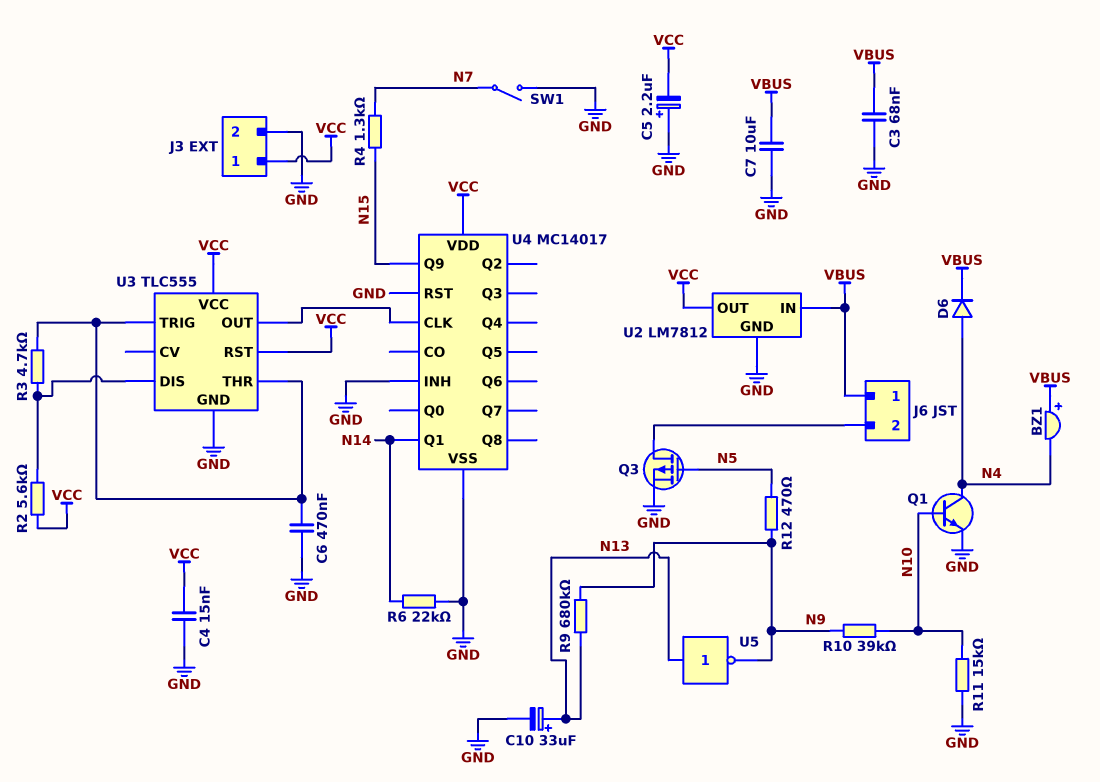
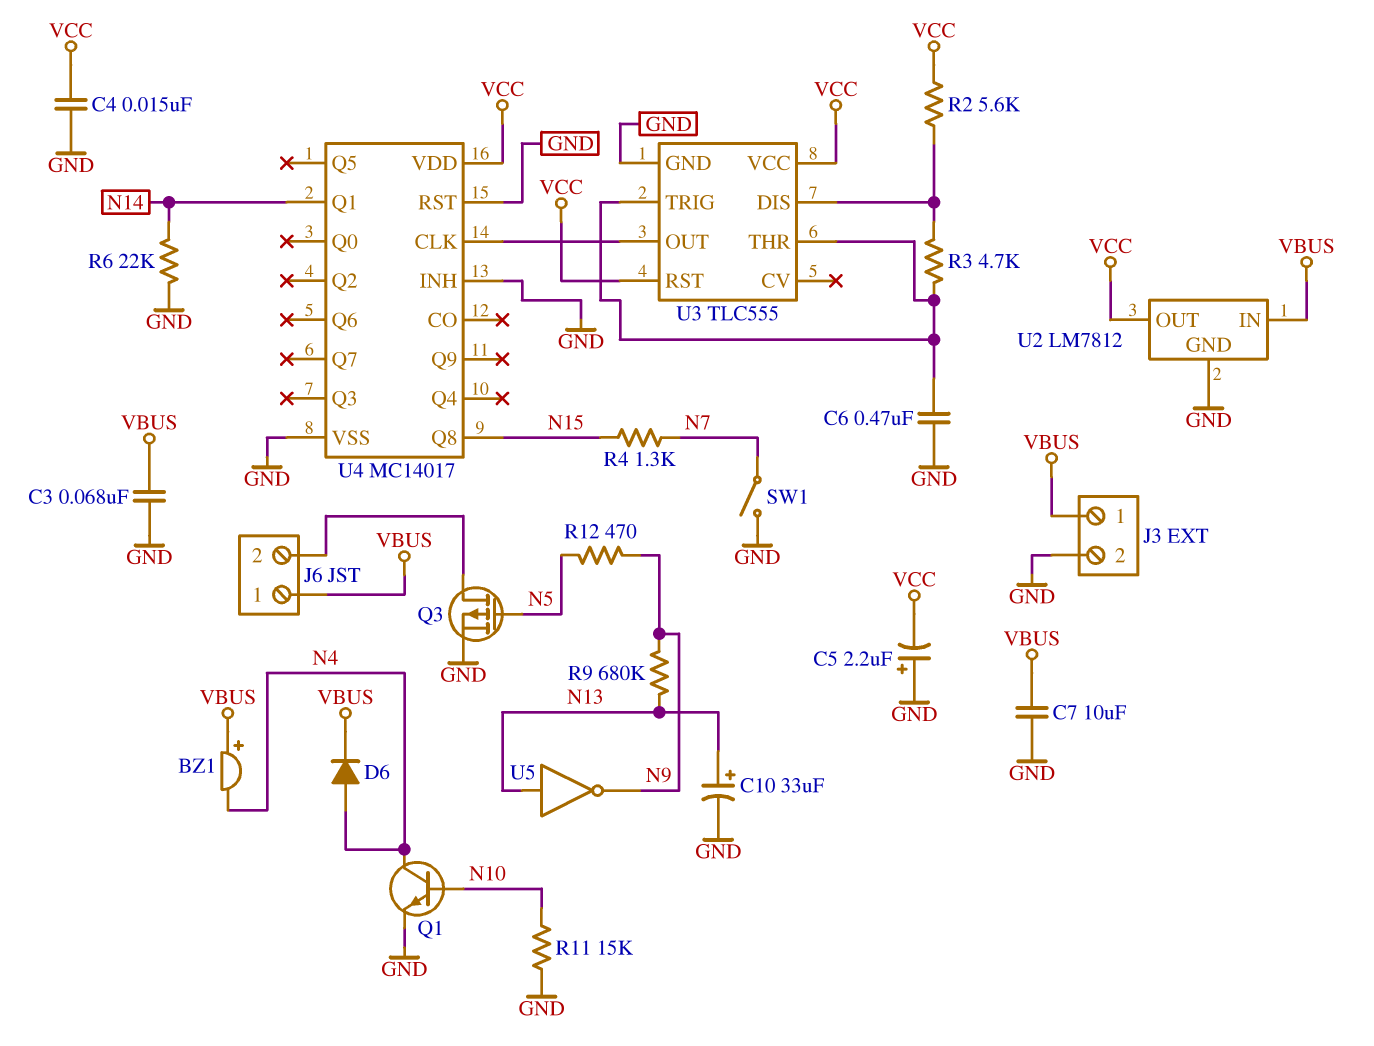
J3 pin 1: VCC -> VBUS
R10: 39k (N9, N10) -> none
U4 pin Q8: none -> N15
U4 pin Q9: N15 -> none

